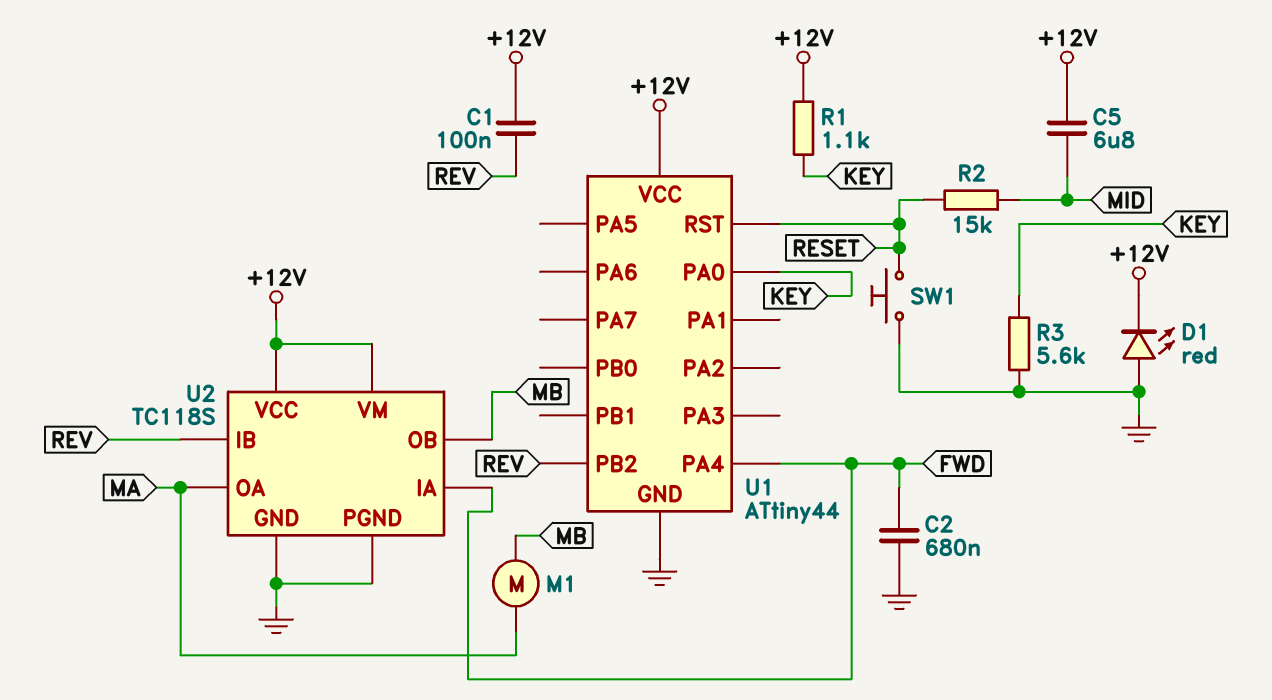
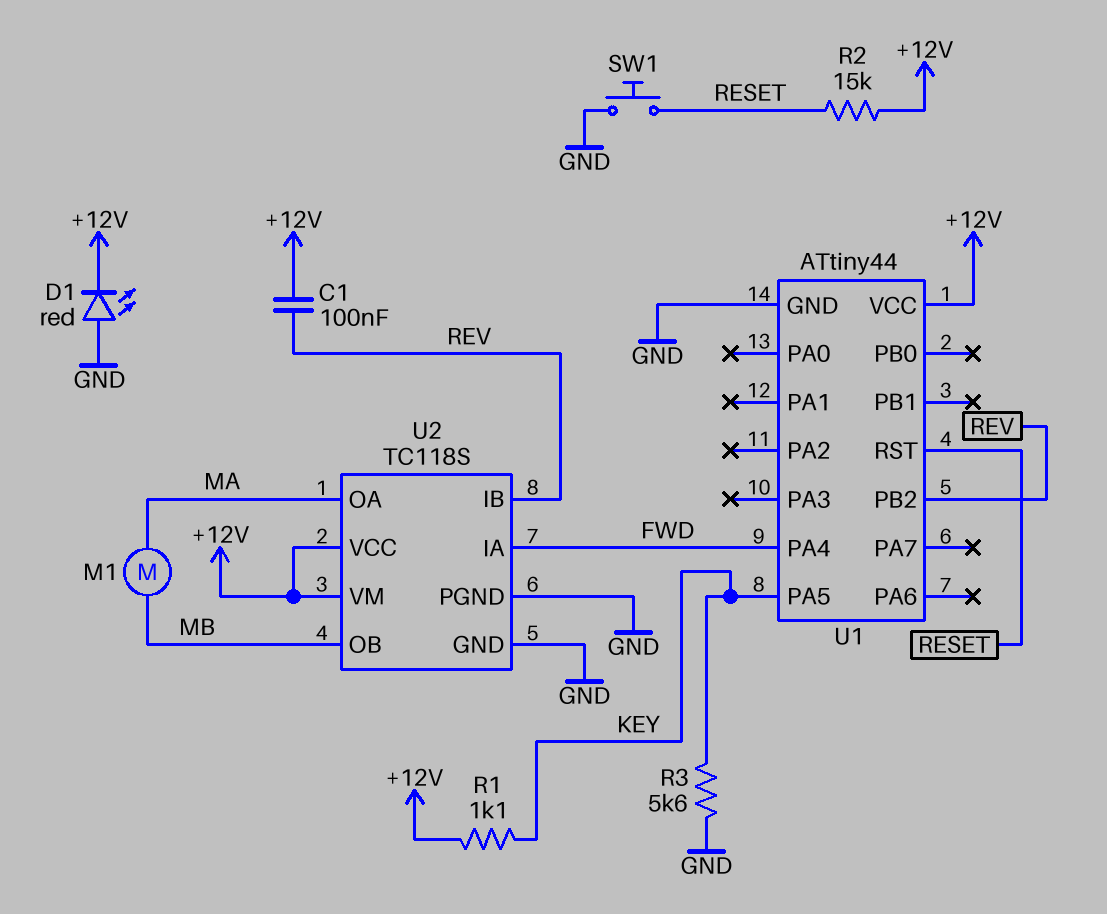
C2: 680nF (FWD, GND) -> none
C5: 6.8uF (+12V, MID) -> none
R2: 15k (MID, RESET) -> 15k (+12V, RESET)
U1 pin PA0: KEY -> none
U1 pin PA5: none -> KEY

